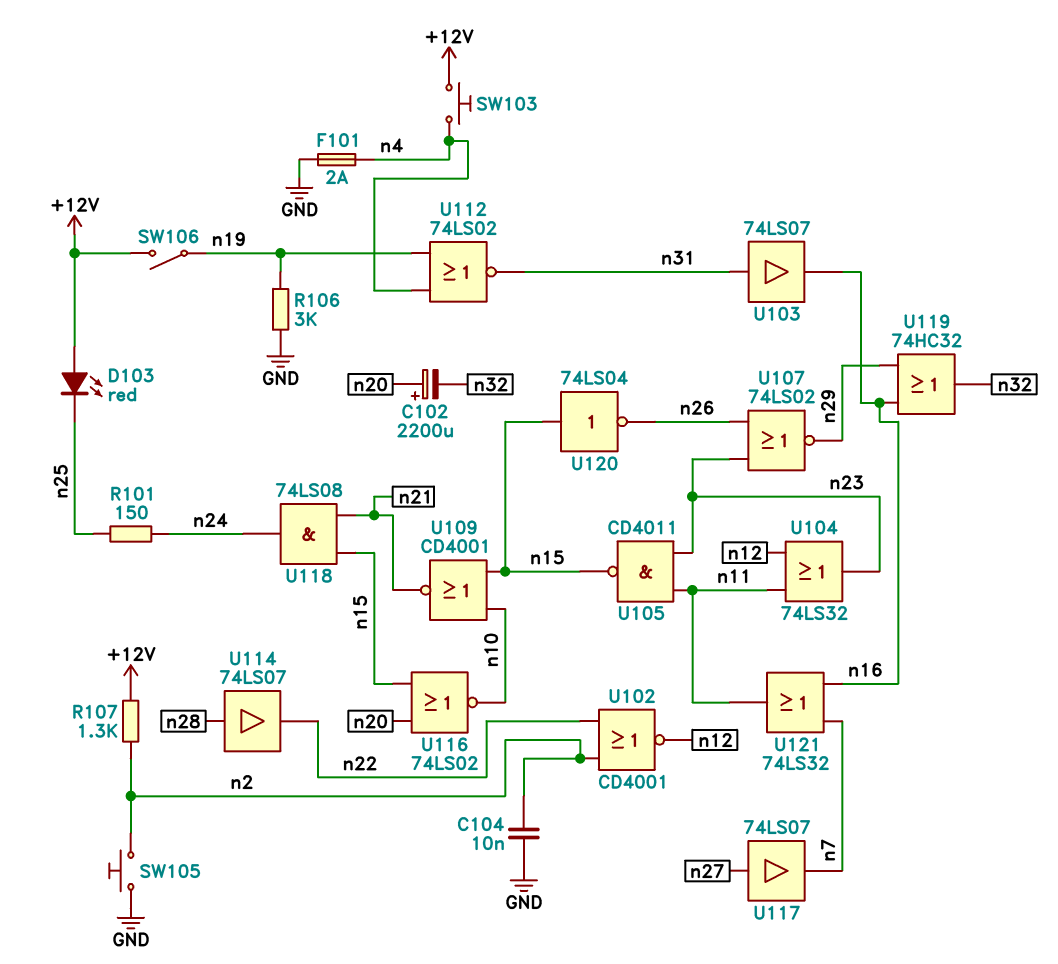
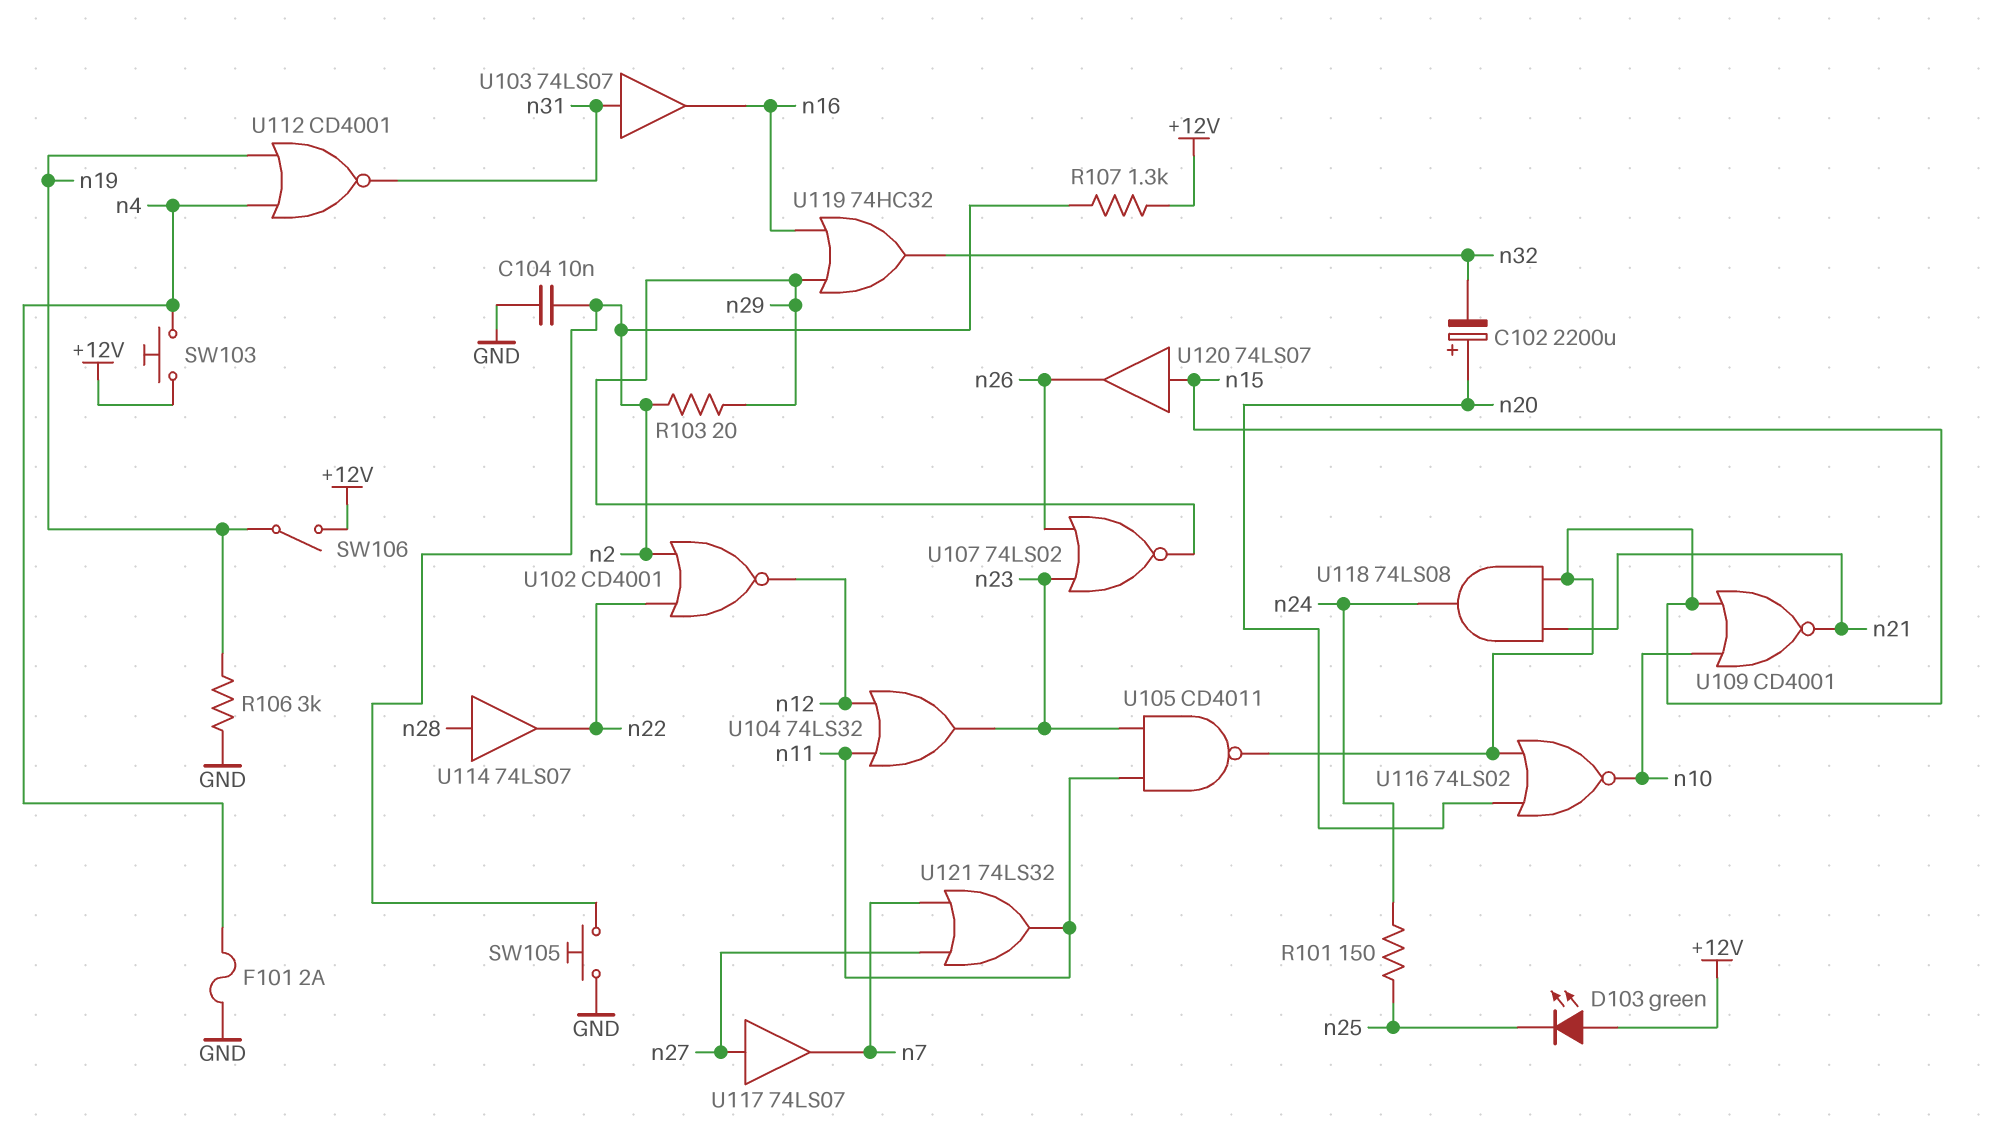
D103: LED red (A +12V, K n25) -> LED green (A +12V, K n25)
R103: none -> 20 (n2, n29)
U112: NOR 74LS02 (in n4, in n19, out n31) -> NOR CD4001 (in n4, in n19, out n31)
U120: NOT 74LS04 (in n15, out n26) -> buffer 74LS07 (in n15, out n26)
U121: OR 74LS32 (in n7, in n16, out n11) -> OR 74LS32 (in n7, in n27, out n11)

